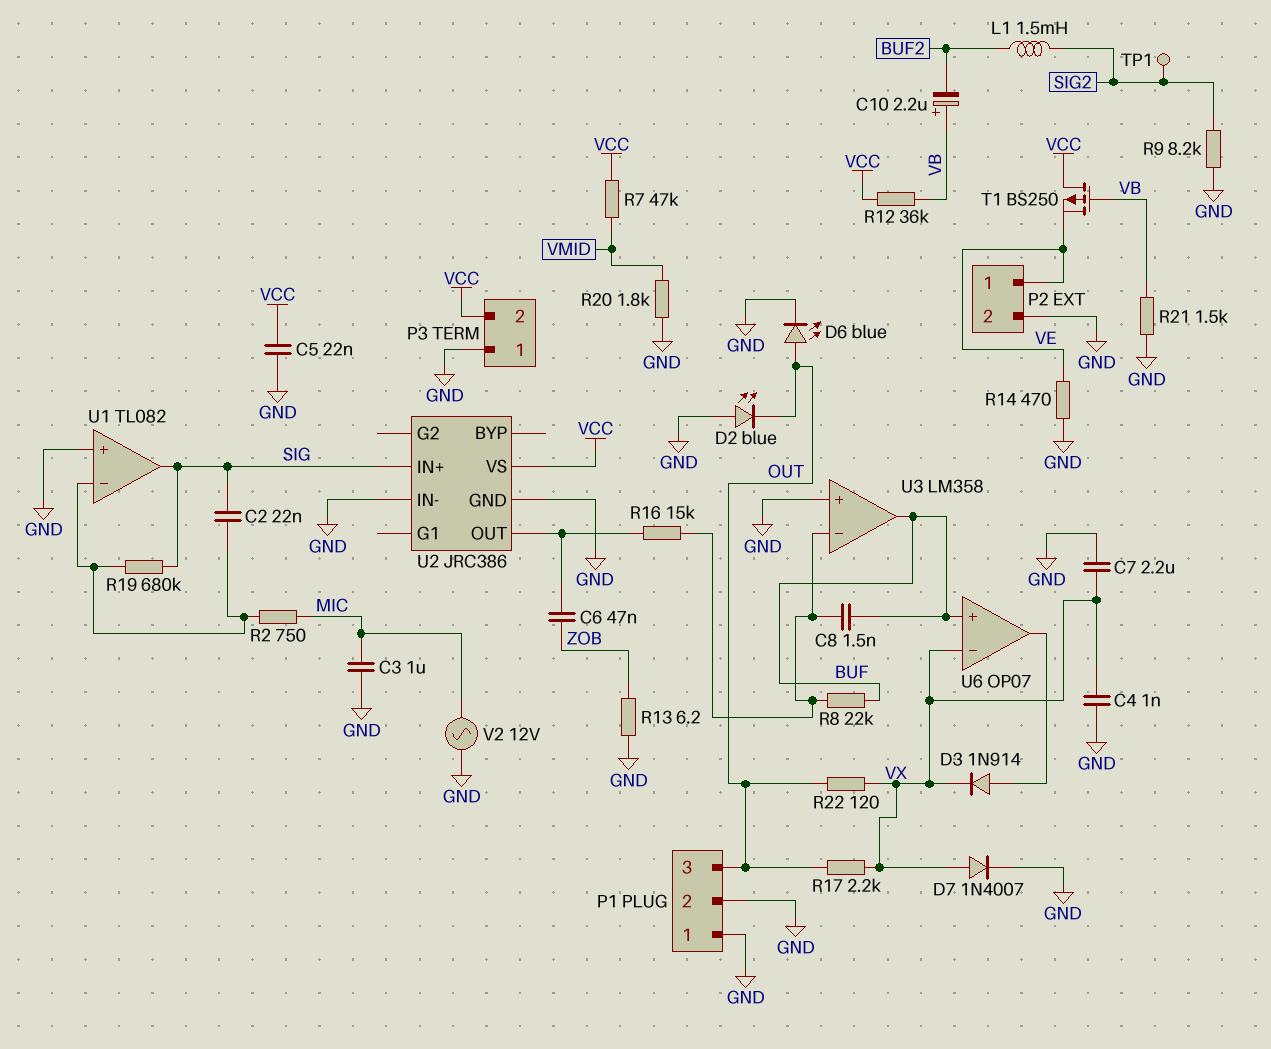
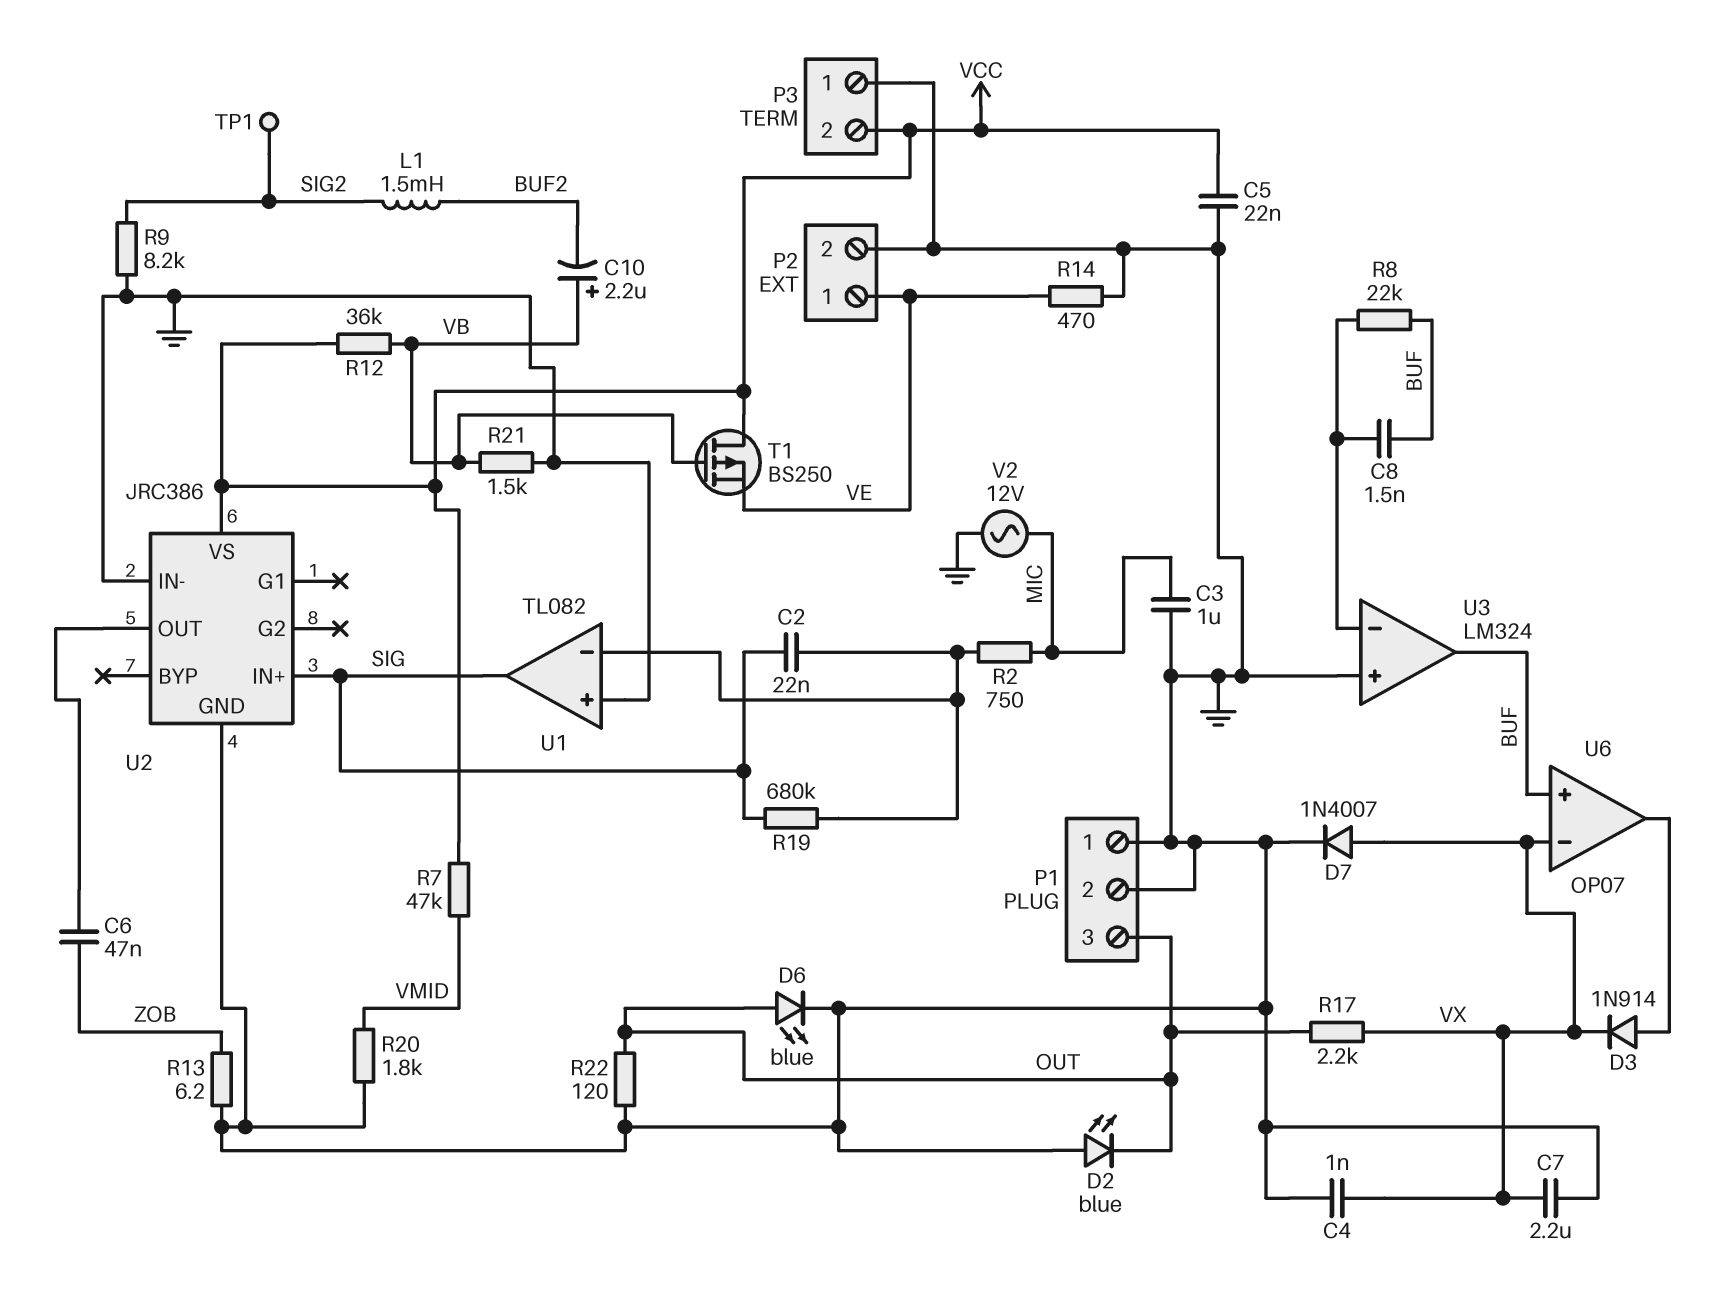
R16: 15k (U2/OUT, U3/in-) -> none
R22: 120 (OUT, VX) -> 120 (GND, OUT)
U3: LM358 -> LM324

